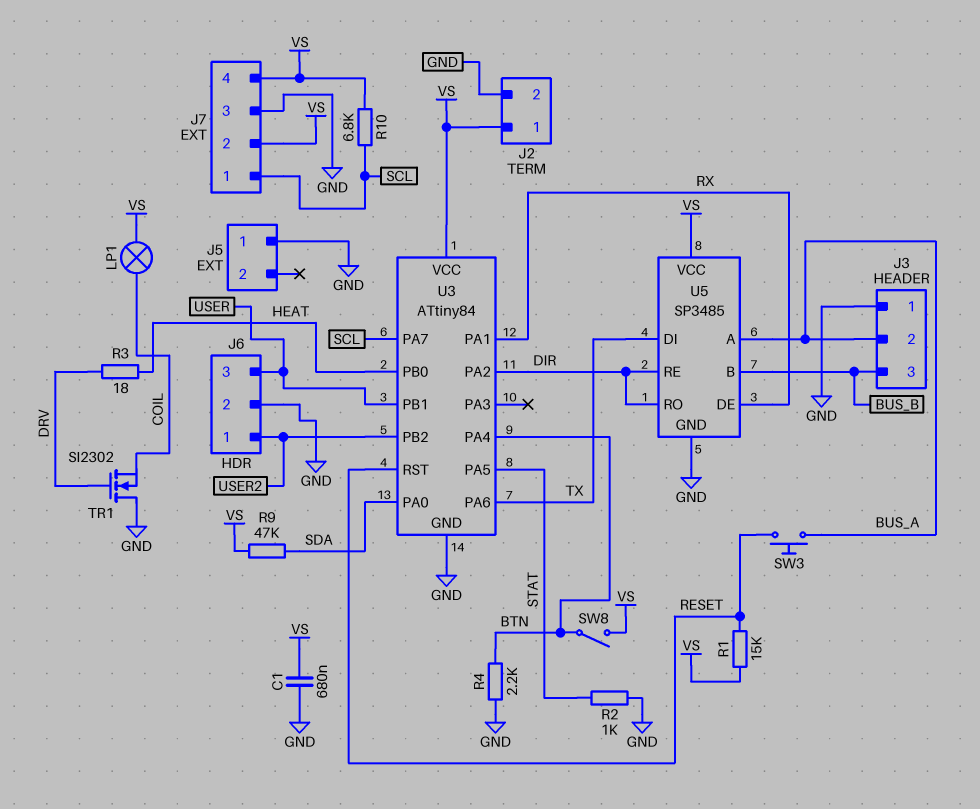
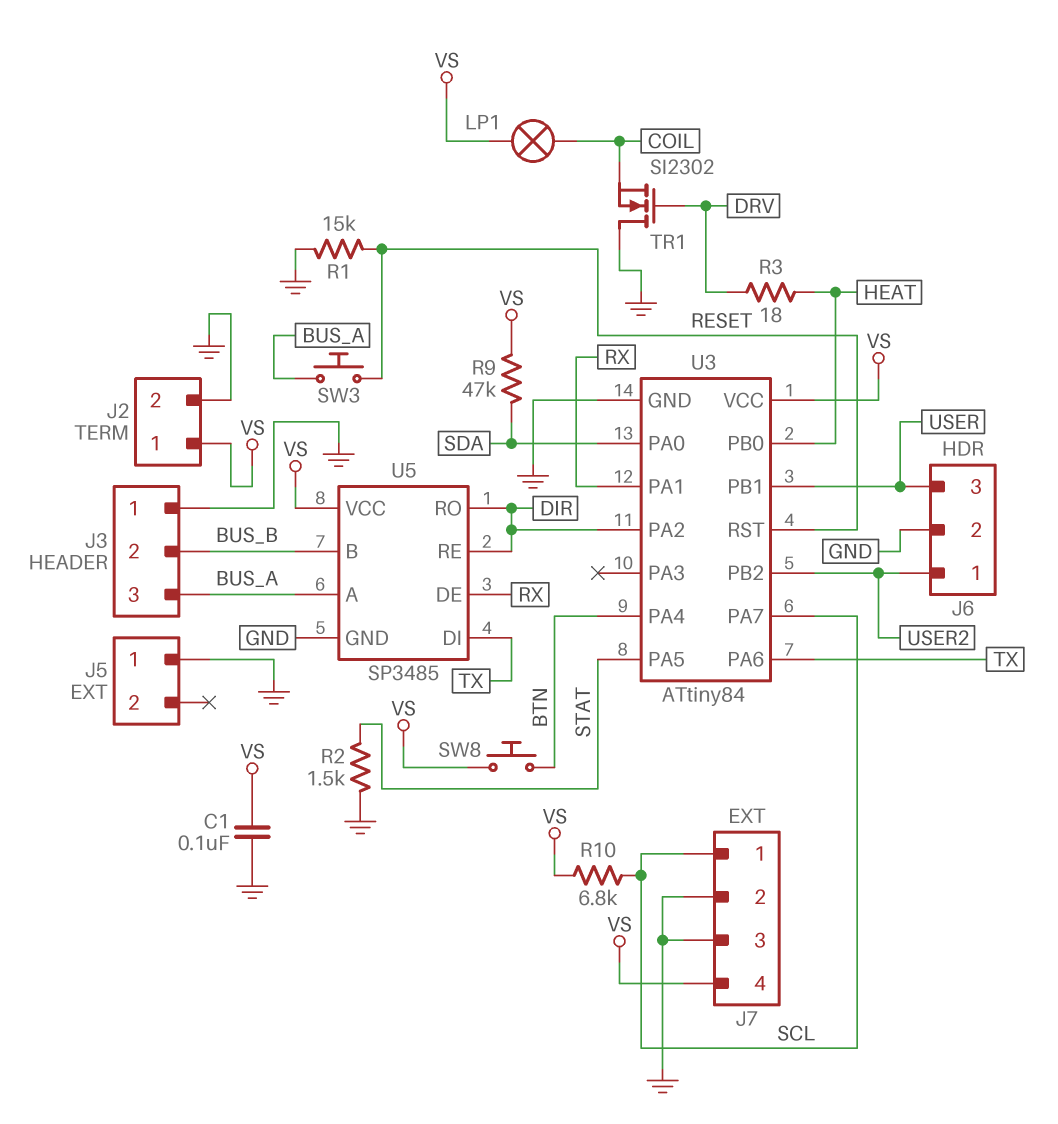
C1: 680nF (GND, VS) -> 100nF (GND, VS)
J3 pin 2: BUS_A -> BUS_B
J3 pin 3: BUS_B -> BUS_A
J7 pin 2: VS -> GND
R1: 15k (RESET, VS) -> 15k (GND, RESET)
R2: 1k (GND, STAT) -> 1.5k (GND, STAT)
R4: 2.2k (BTN, GND) -> none
SW8: switch (BTN, VS) -> button (BTN, VS)

